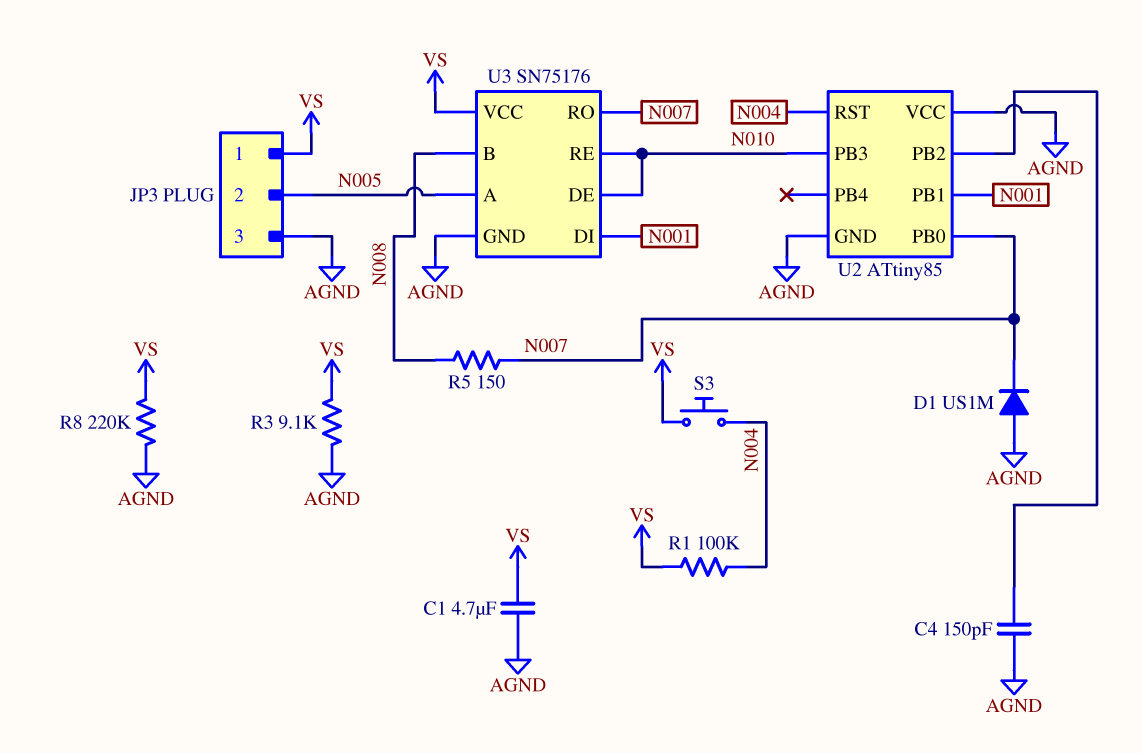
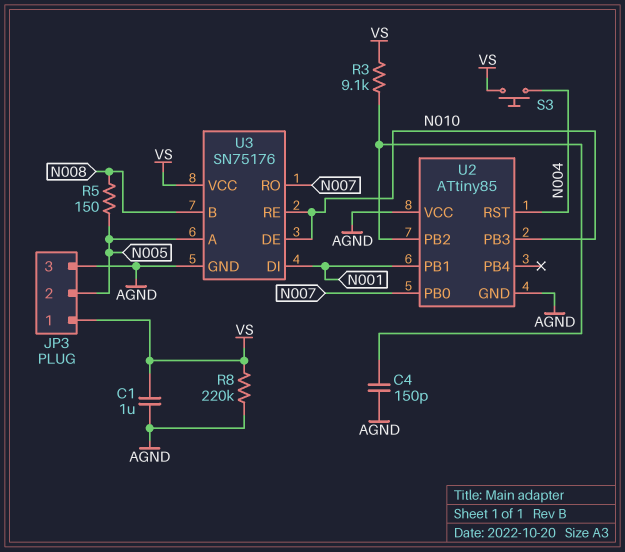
C1: 4.7uF (AGND, VS) -> 1uF (AGND, VS)
D1: diode US1M (A AGND, K N007) -> none
R1: 100k (N004, VS) -> none
R3: 9.1k (AGND, VS) -> 9.1k (U2/PB2, VS)
R5: 150 (N007, N008) -> 150 (N005, N008)

